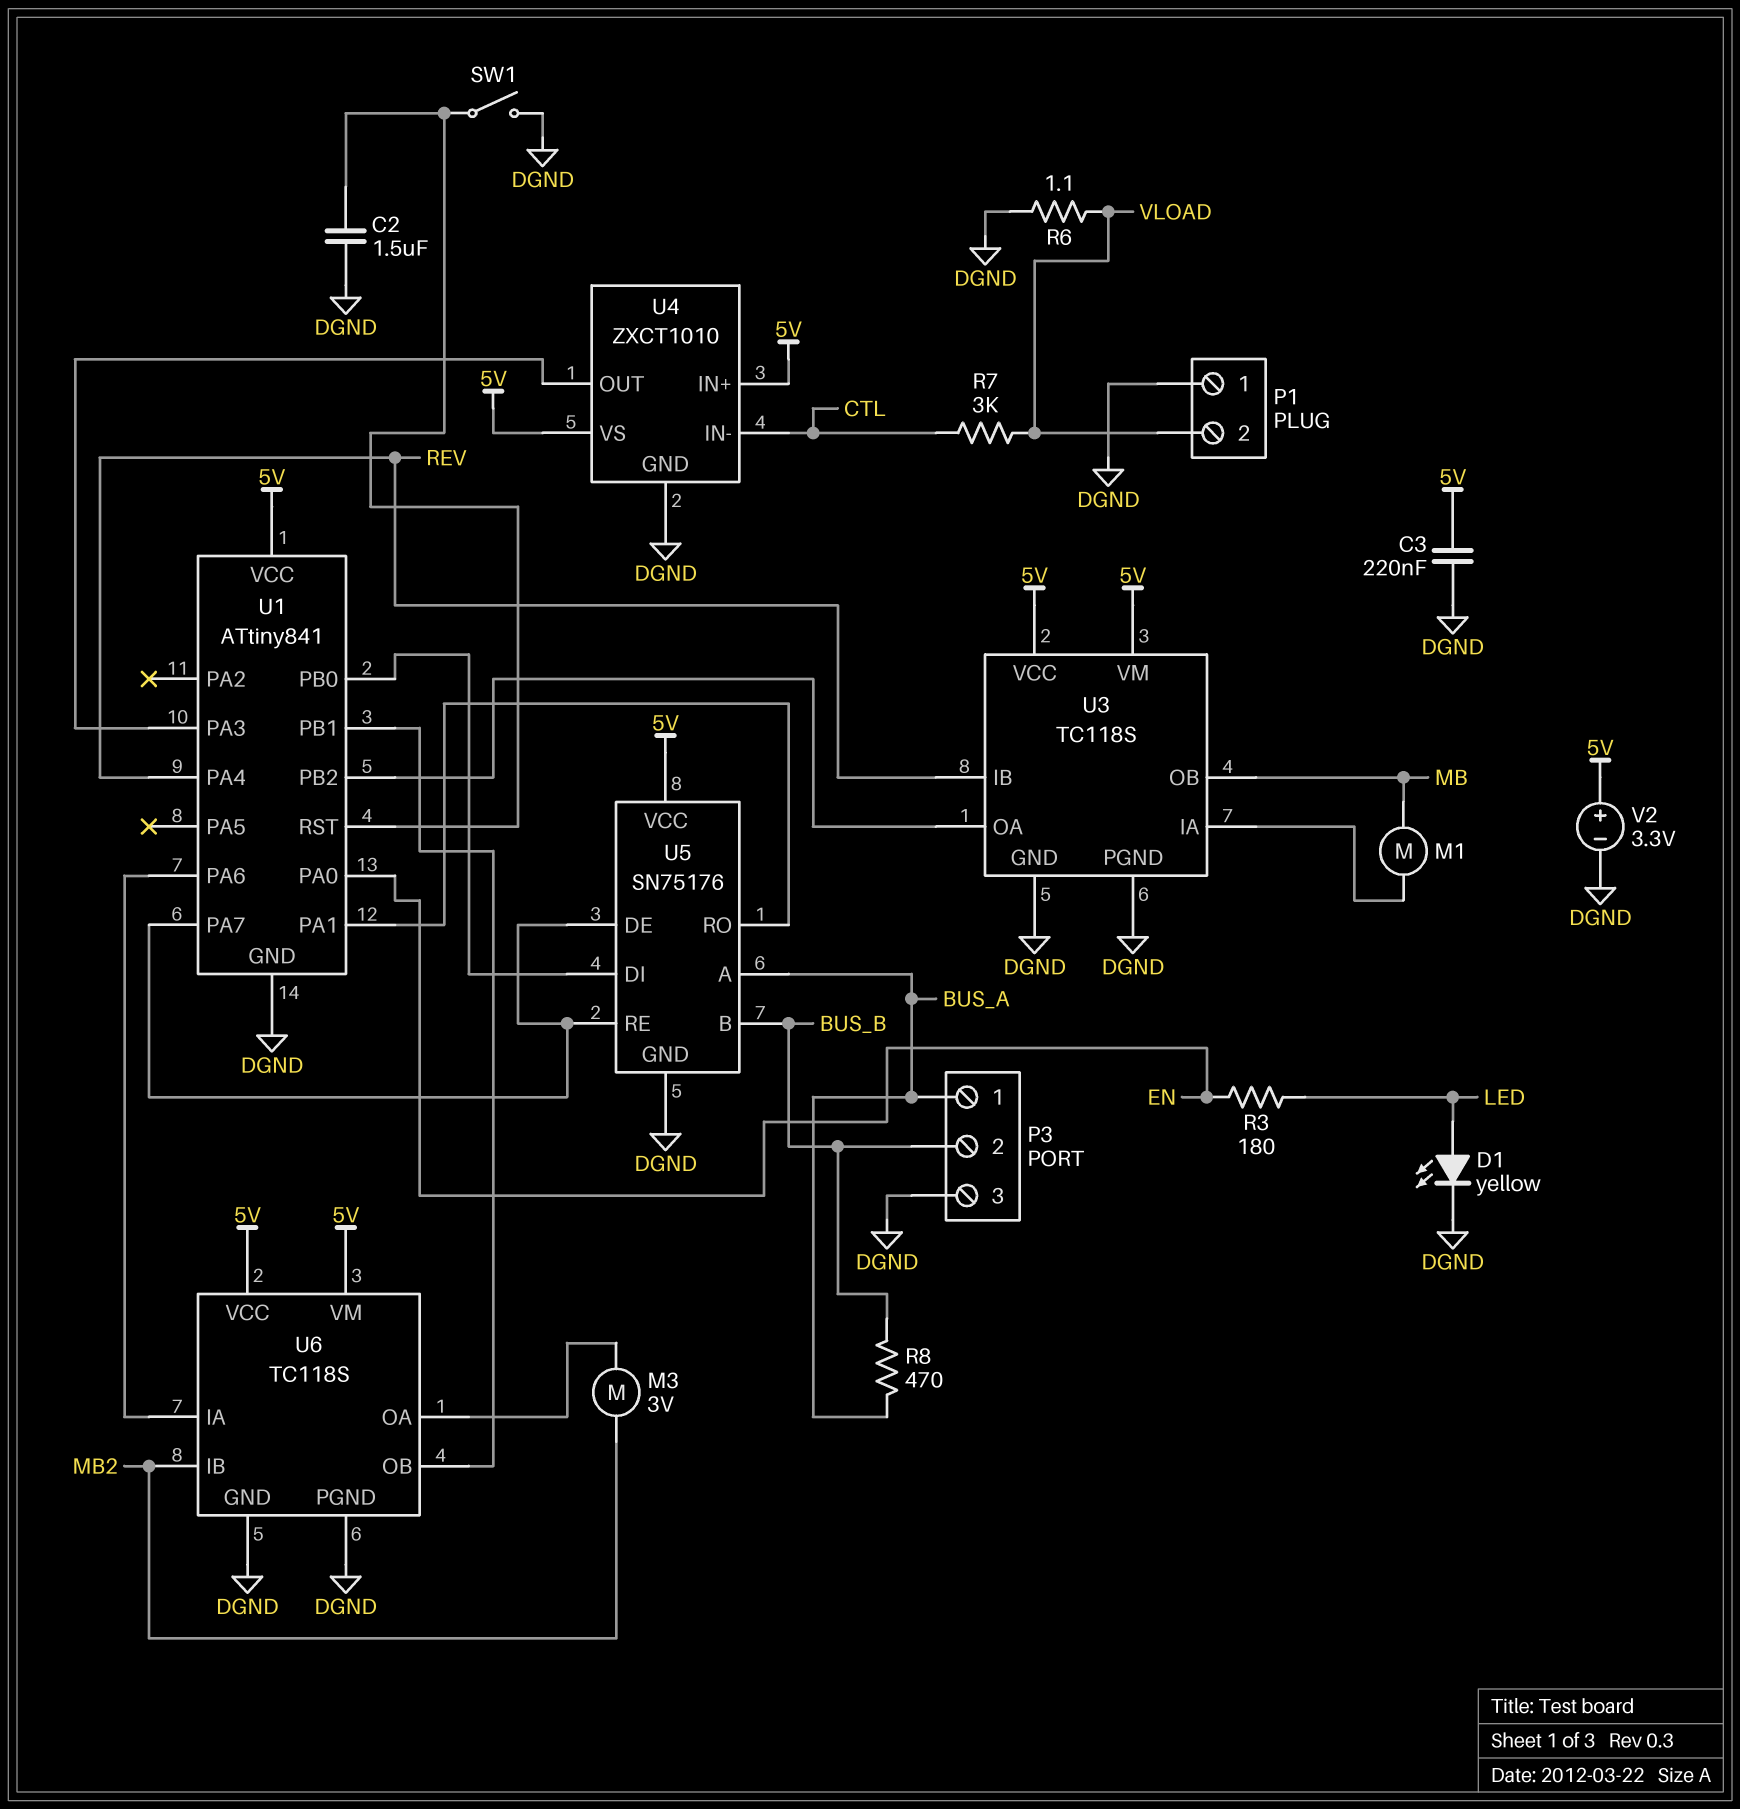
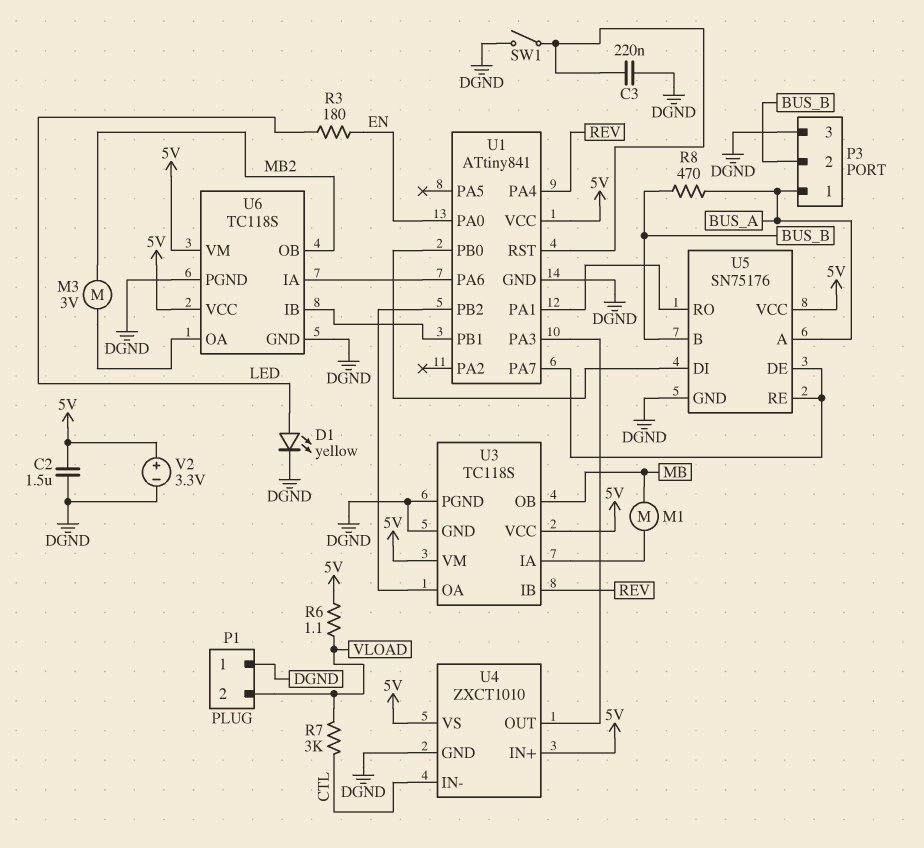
C2: 1.5uF (DGND, U1/RST) -> 1.5uF (5V, DGND)
C3: 220nF (5V, DGND) -> 220nF (DGND, U1/RST)
R6: 1.1 (DGND, VLOAD) -> 1.1 (5V, VLOAD)
U6 pin IB: MB2 -> U1/PB1
U6 pin OB: U1/PB1 -> MB2

